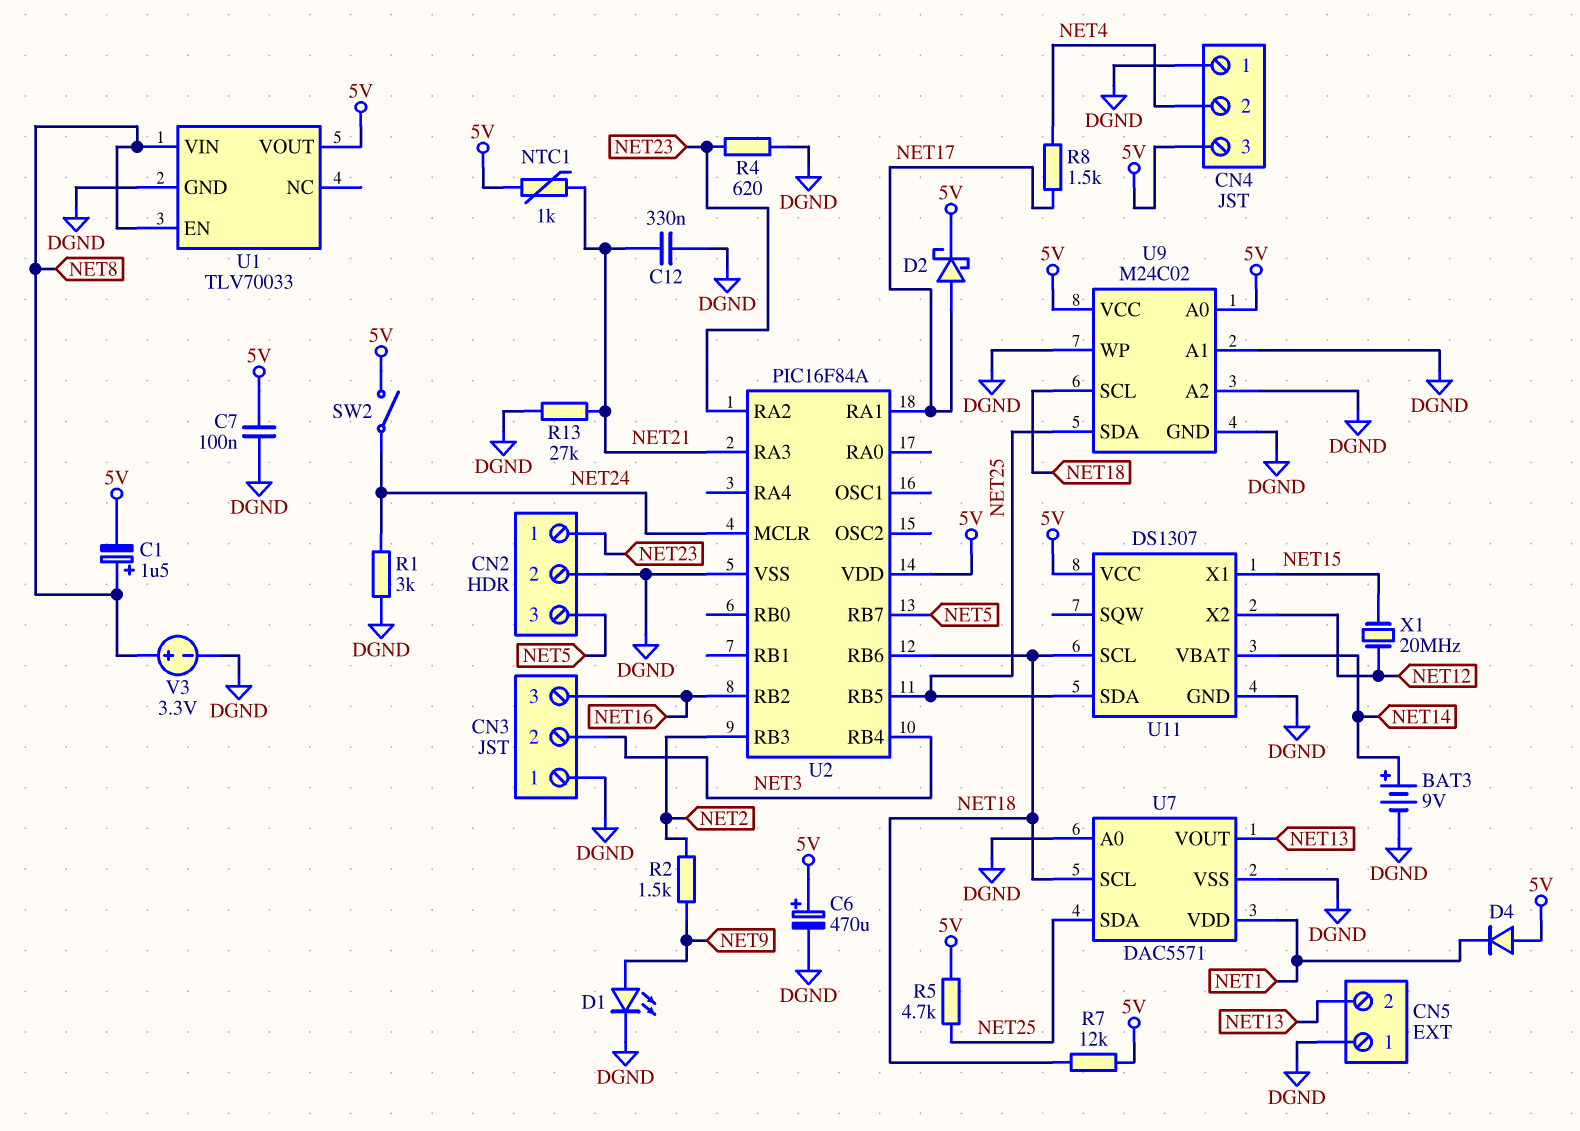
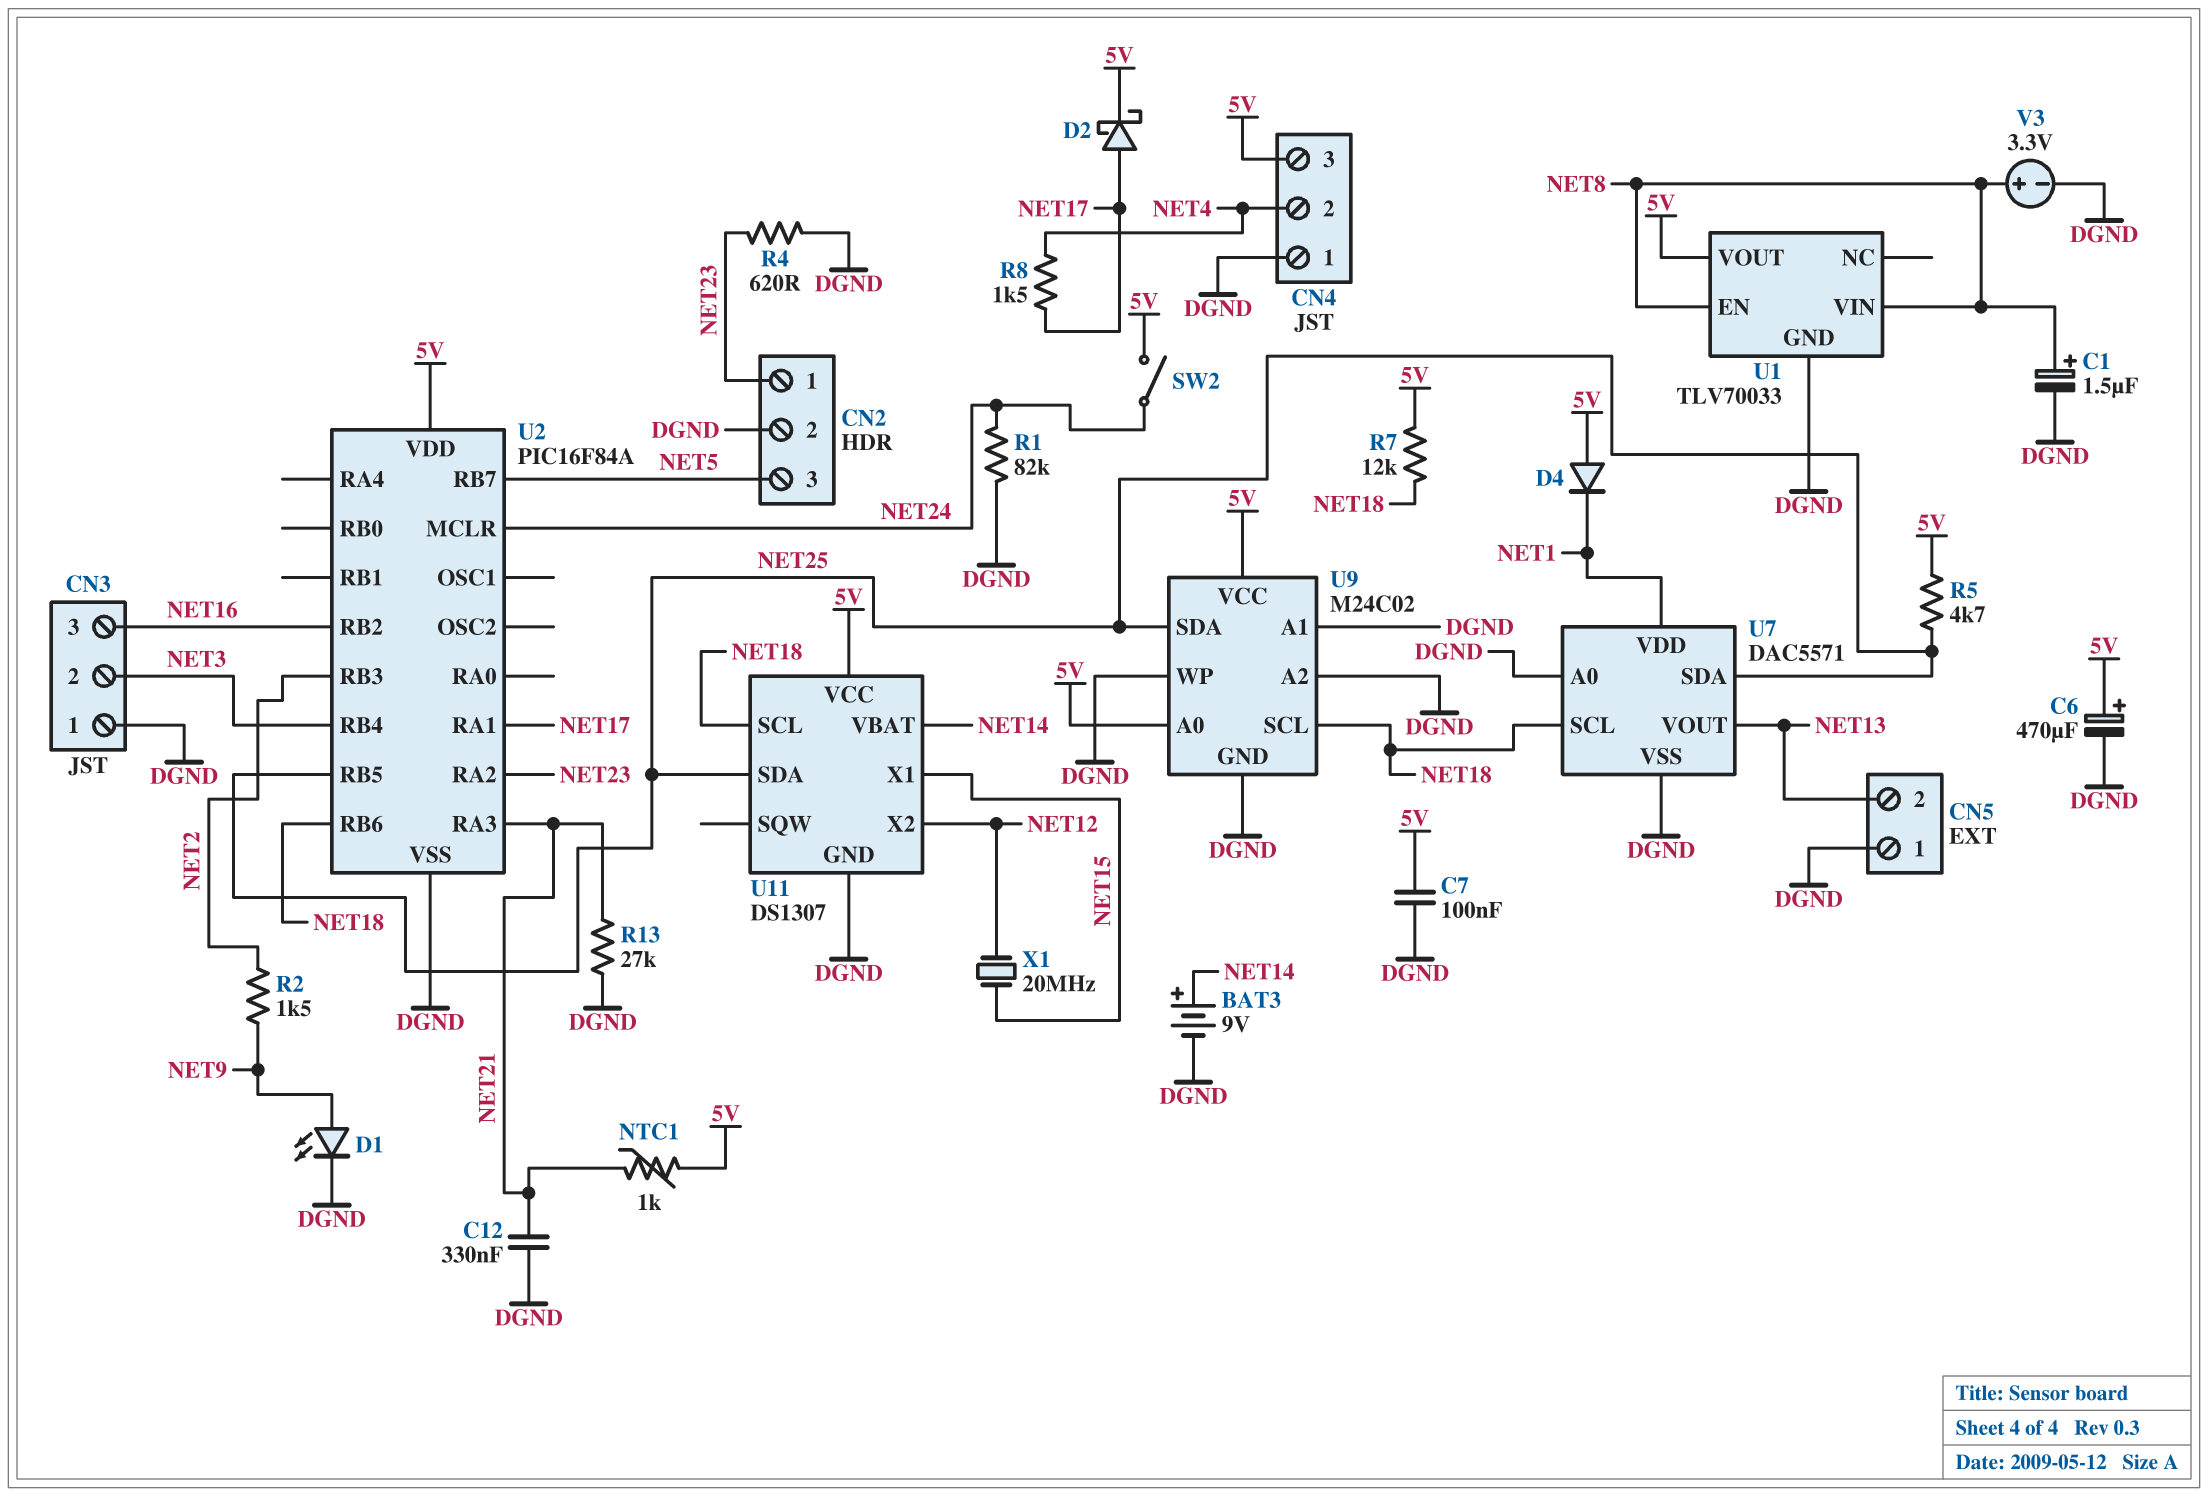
C1: 1.5uF (plus NET8, minus 5V) -> 1.5uF (plus NET8, minus DGND)
R1: 3k (DGND, NET24) -> 82k (DGND, NET24)

